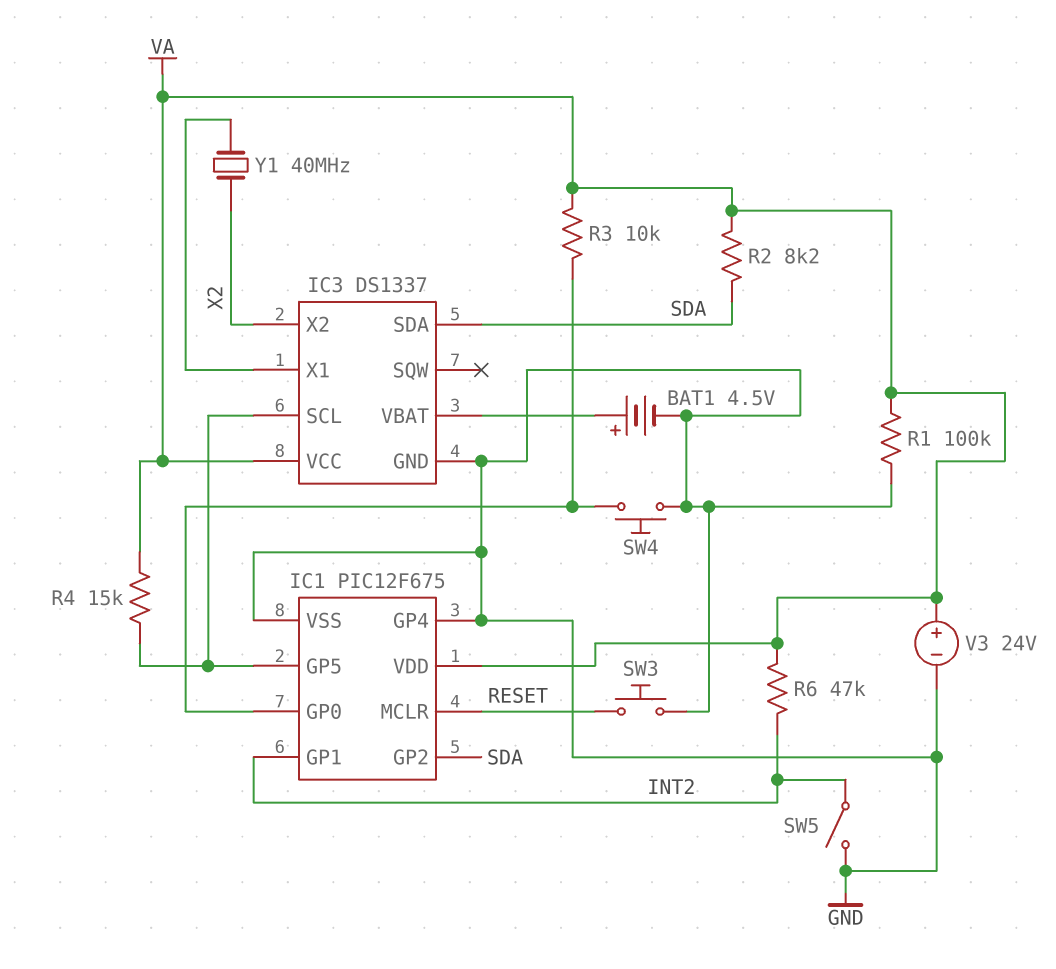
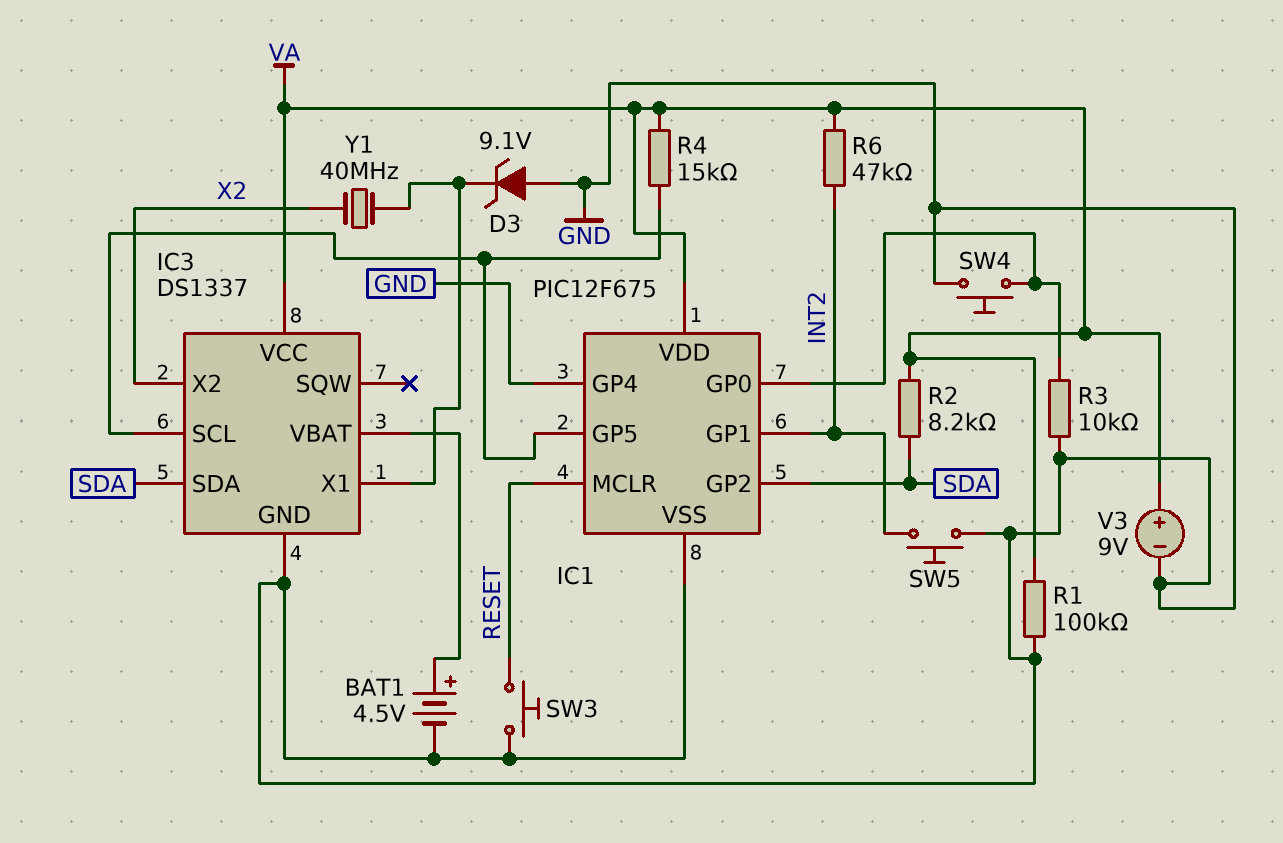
D3: none -> zener 9.1V (A GND, K IC3/X1)
R3: 10k (IC1/GP0, VA) -> 10k (GND, IC1/GP0)
SW5: switch (GND, INT2) -> button (GND, INT2)
V3: 24V (plus VA, minus GND) -> 9V (plus VA, minus GND)

